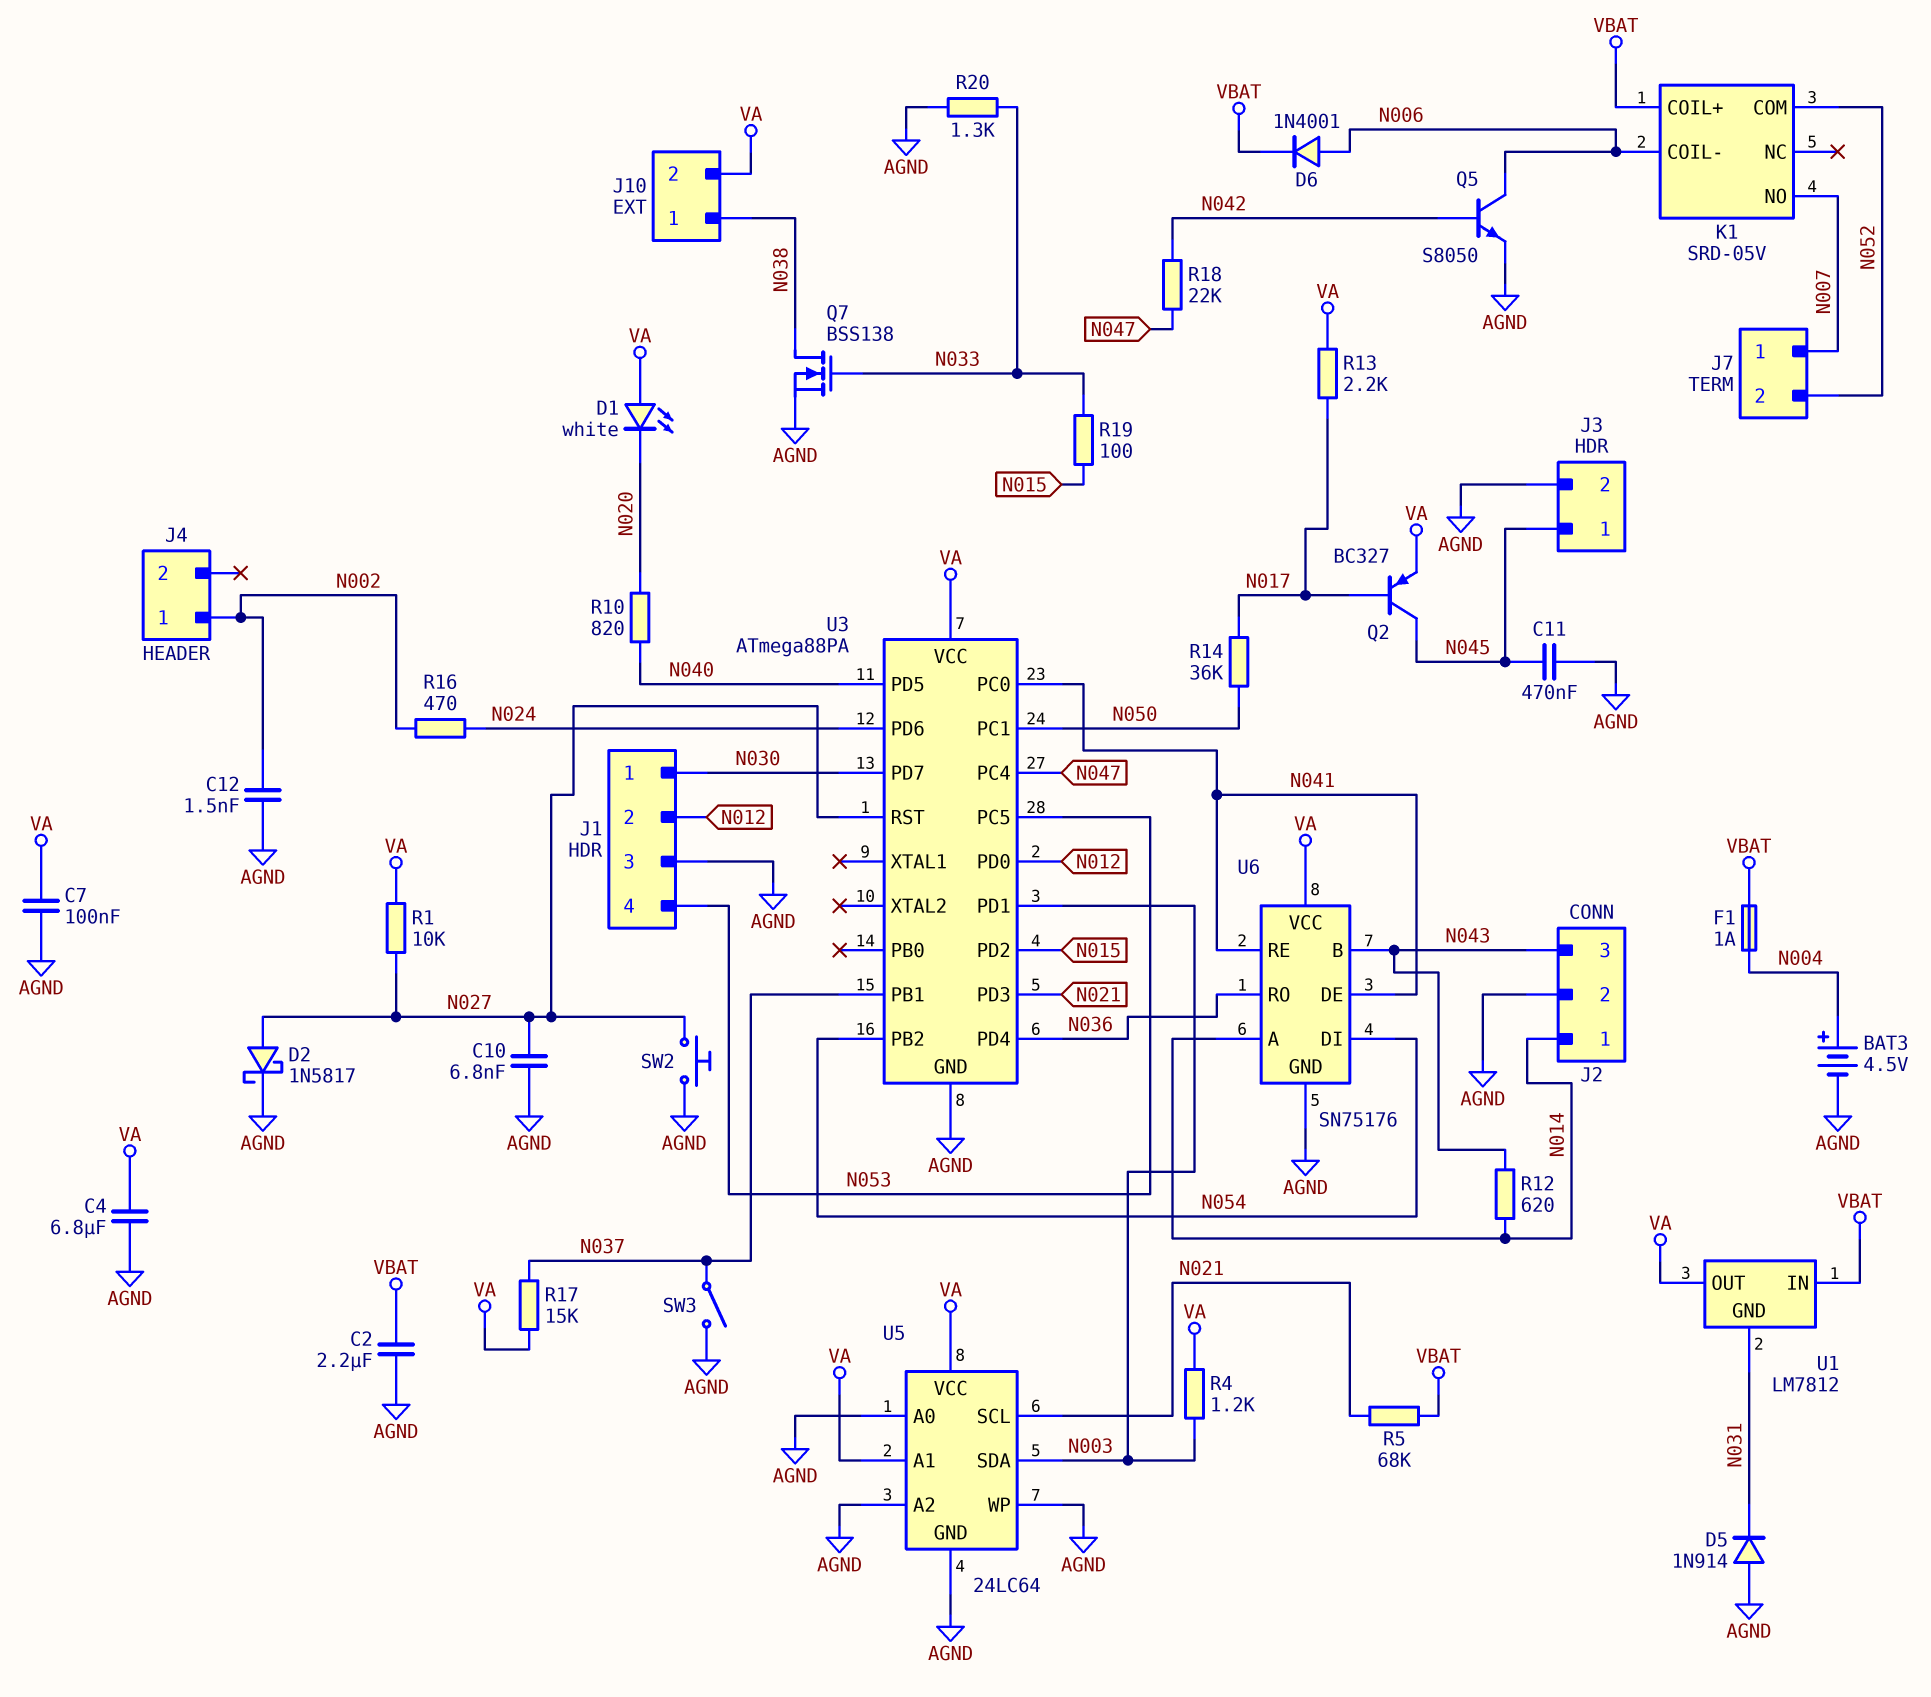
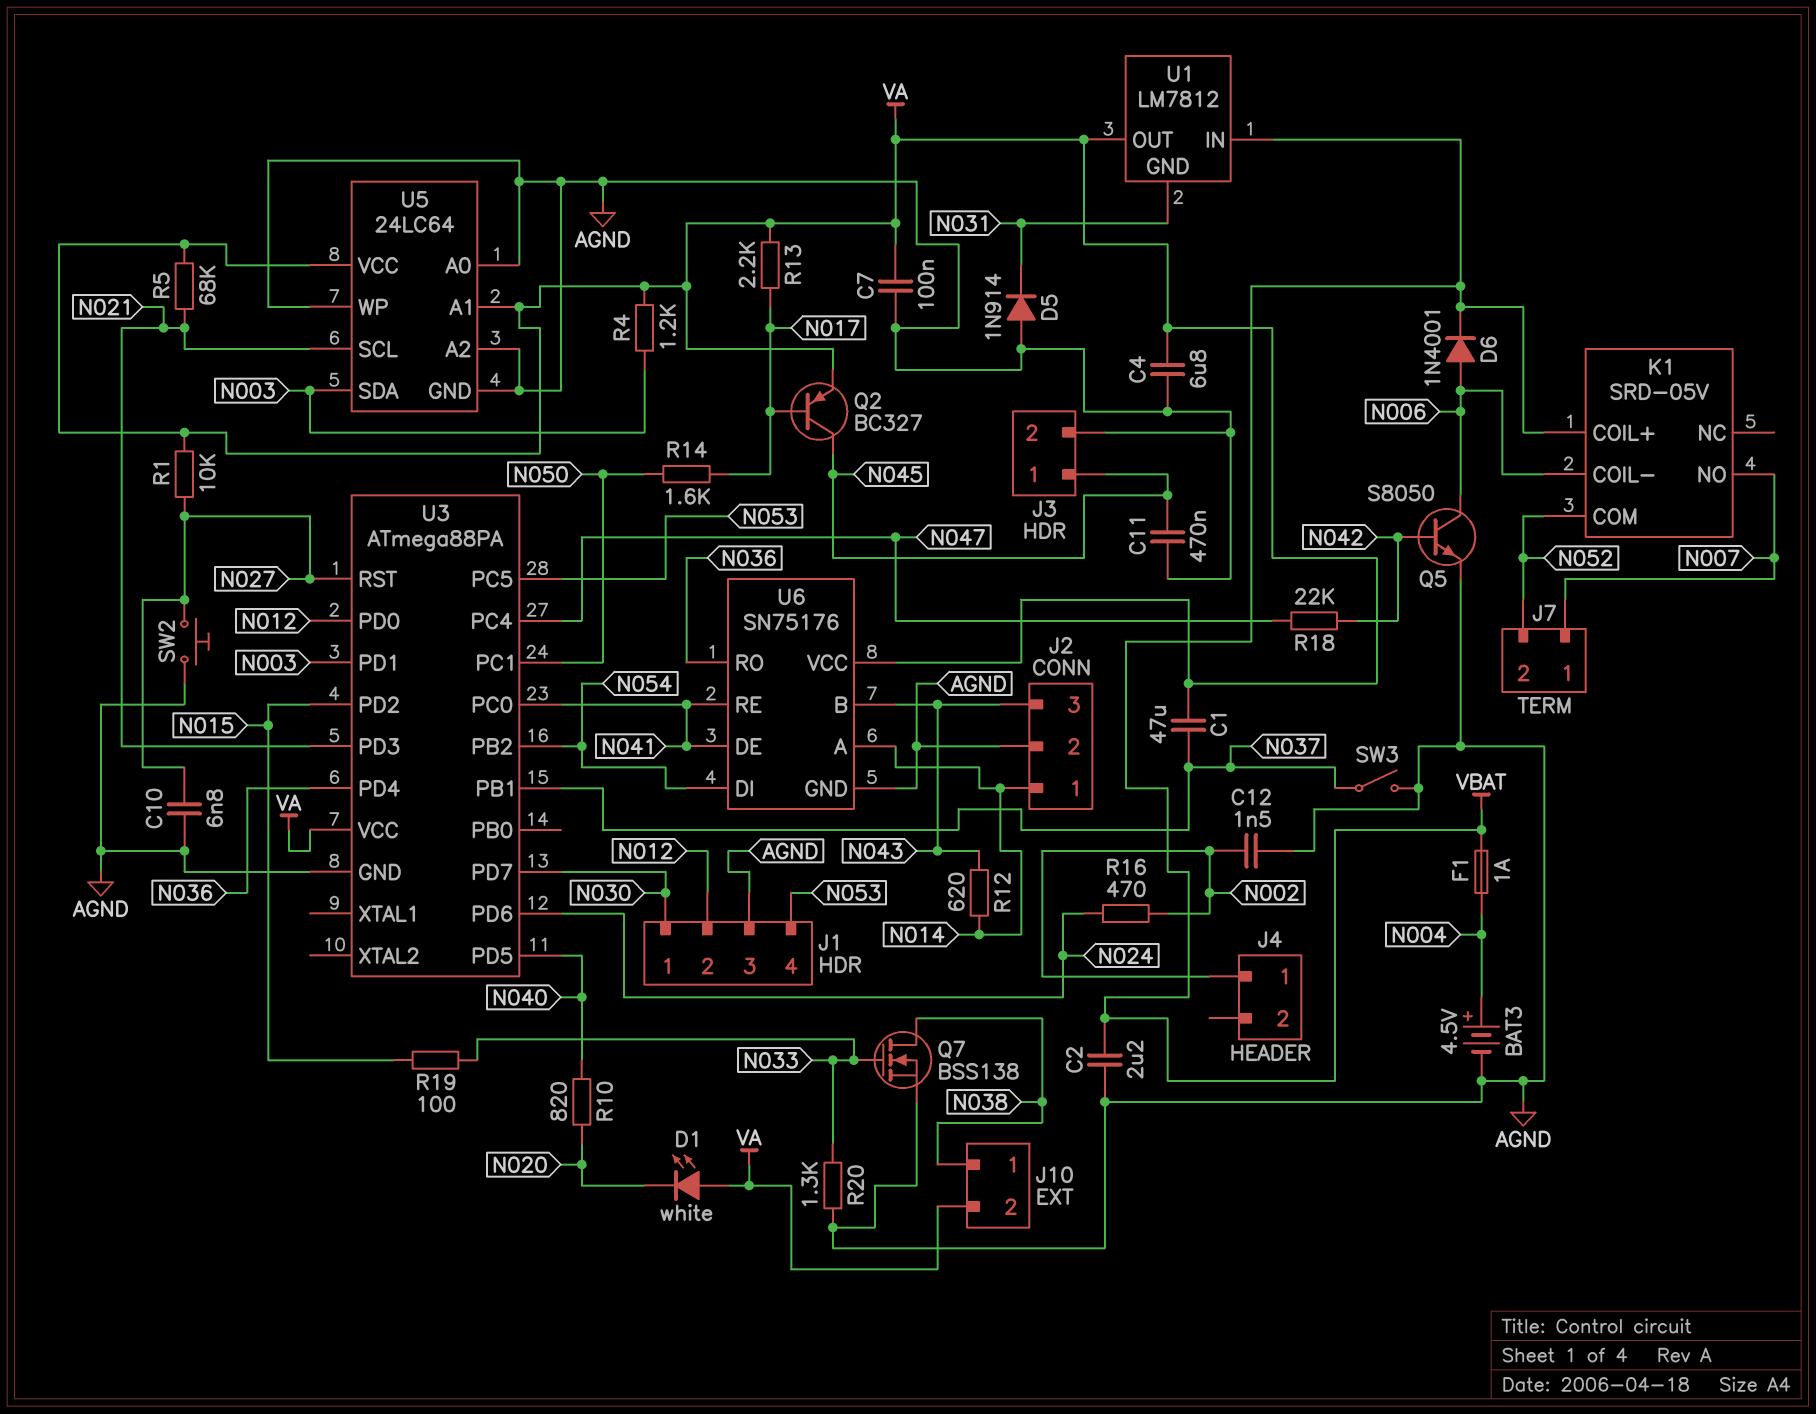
C1: none -> 47uF (N037, VA)
D2: schottky 1N5817 (A N027, K AGND) -> none
R5: 68k (N021, VBAT) -> 68k (N021, VA)
R14: 36k (N017, N050) -> 1.6k (N017, N050)
R17: 15k (N037, VA) -> none

